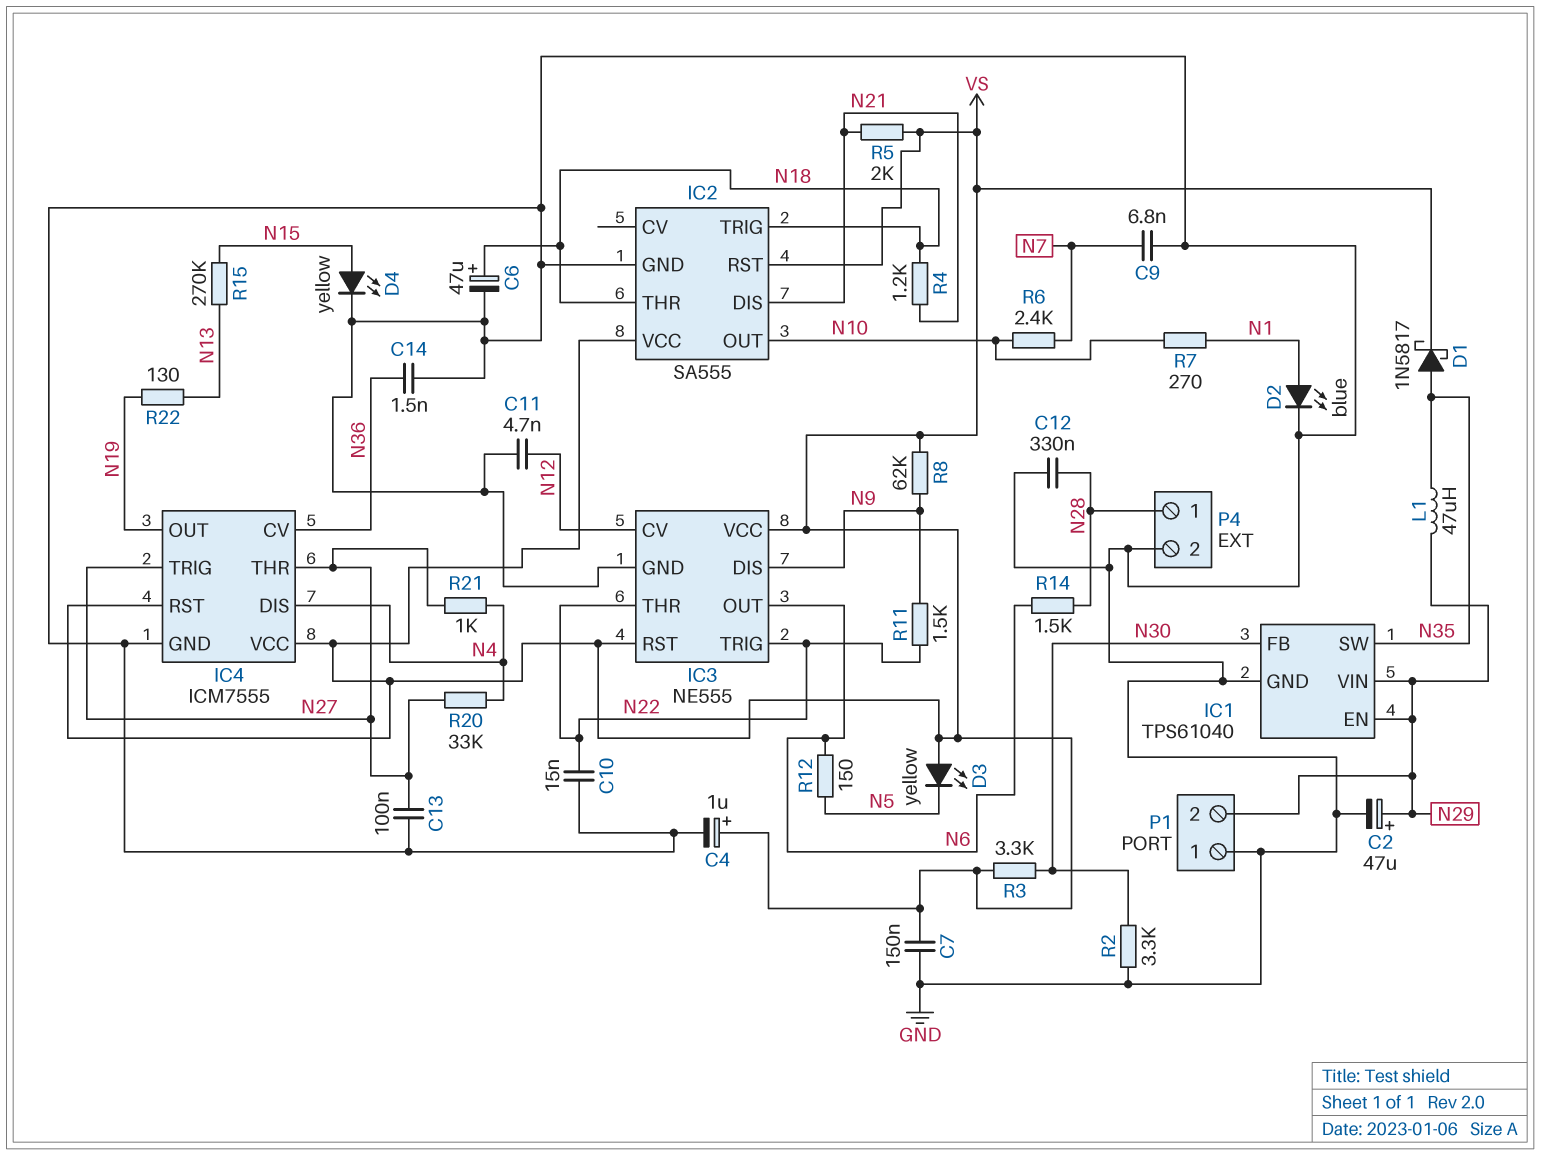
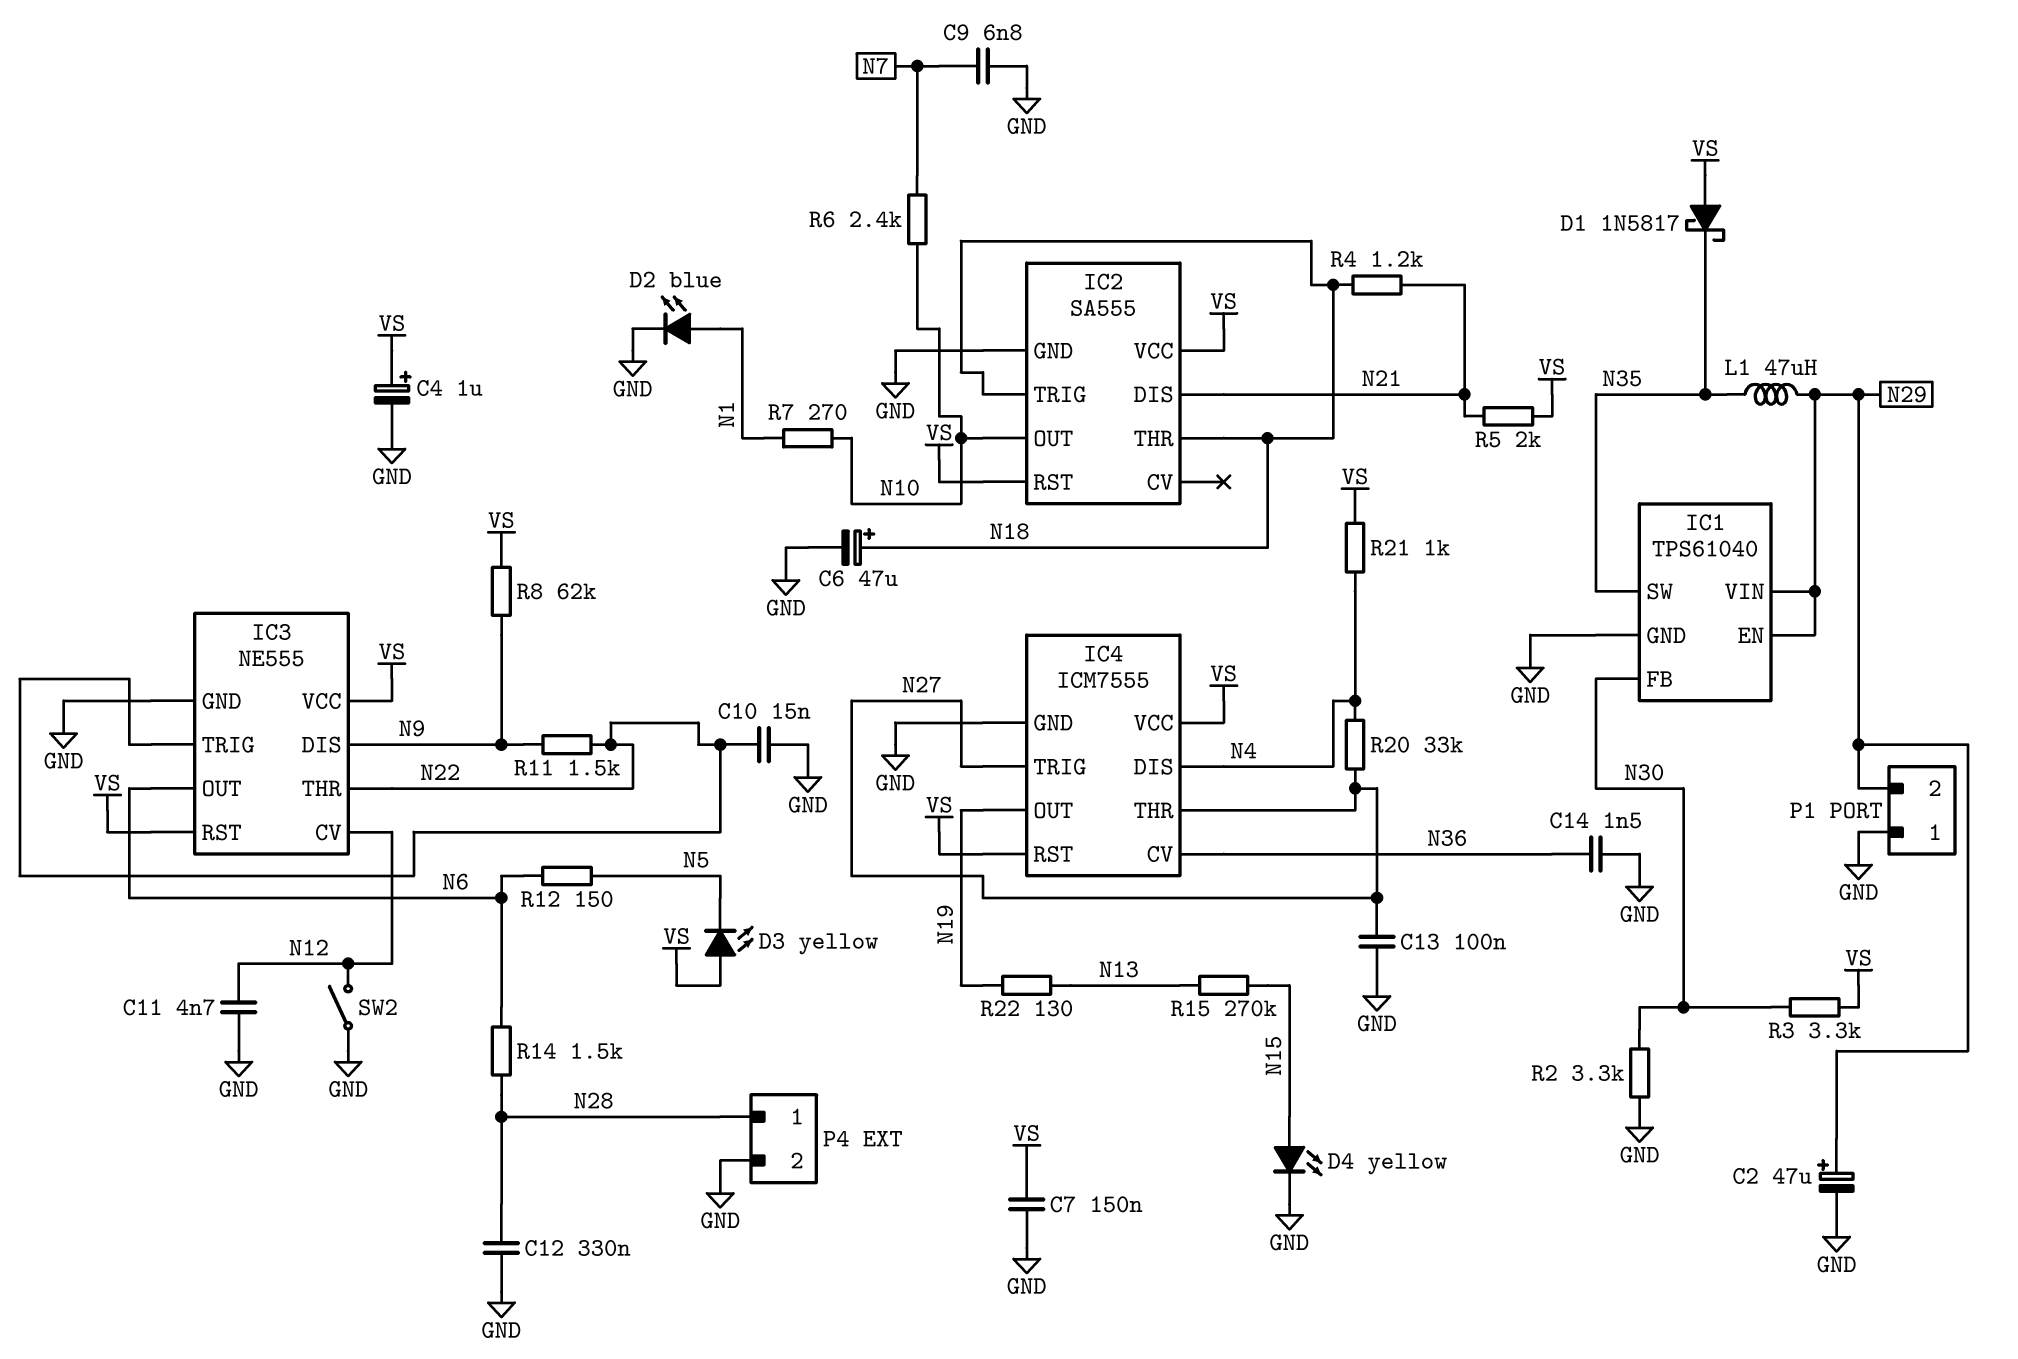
D1: schottky 1N5817 (A N35, K VS) -> schottky 1N5817 (A VS, K N35)
R21: 1k (N4, N27) -> 1k (N4, VS)
SW2: none -> switch (GND, N12)

